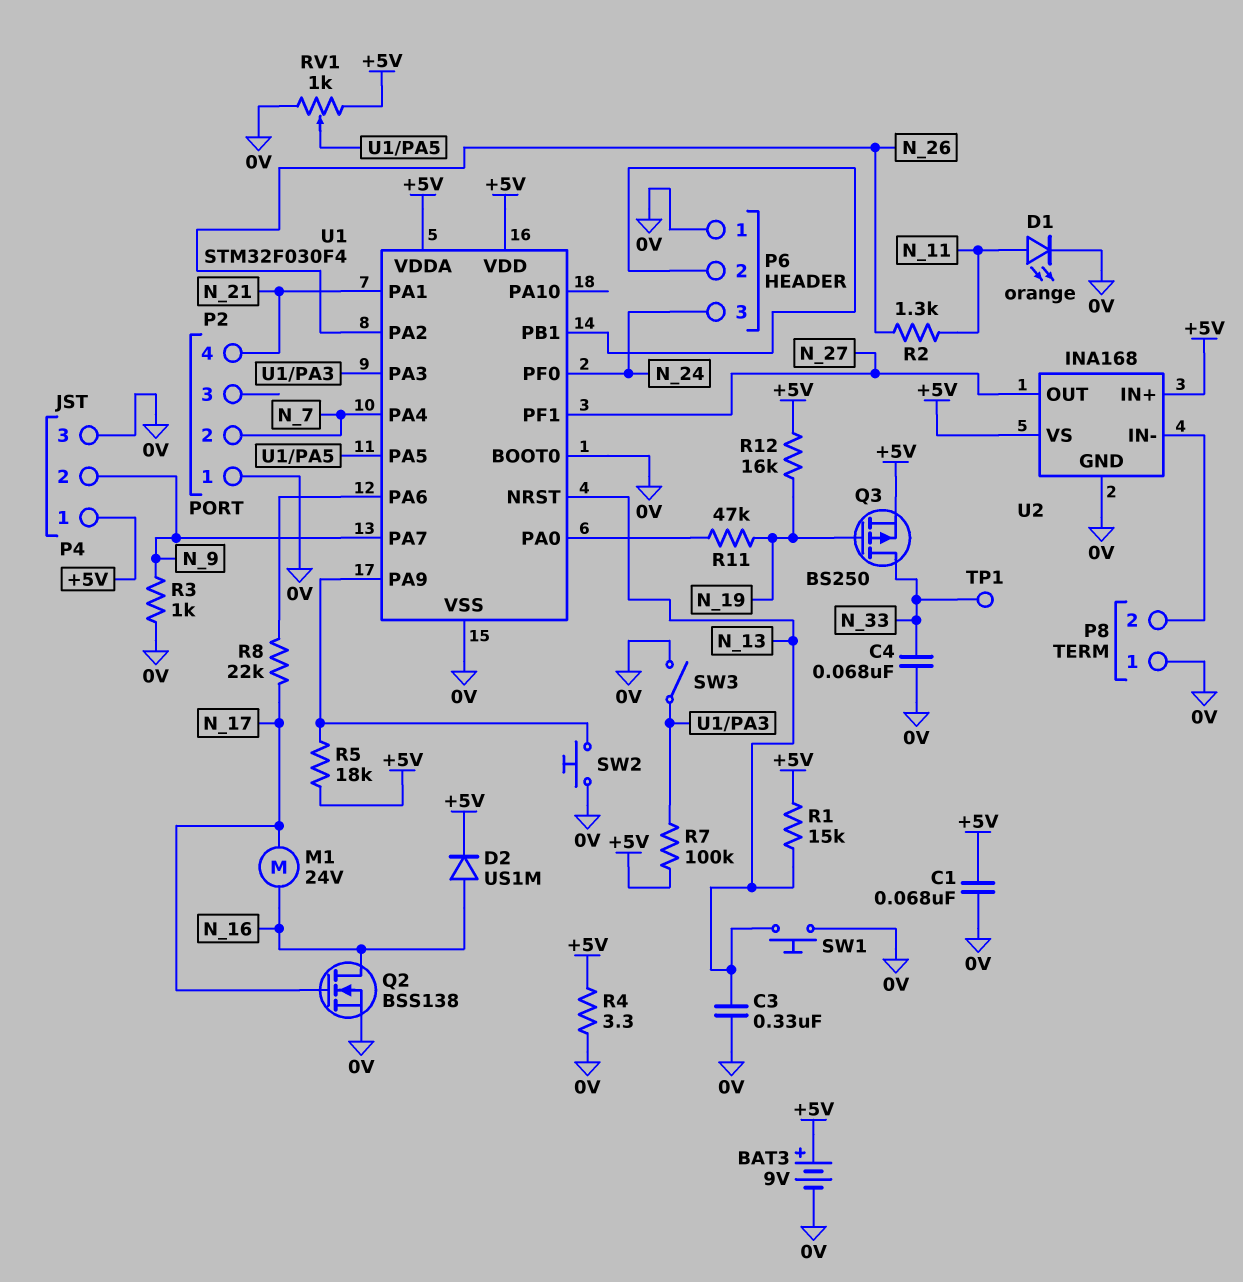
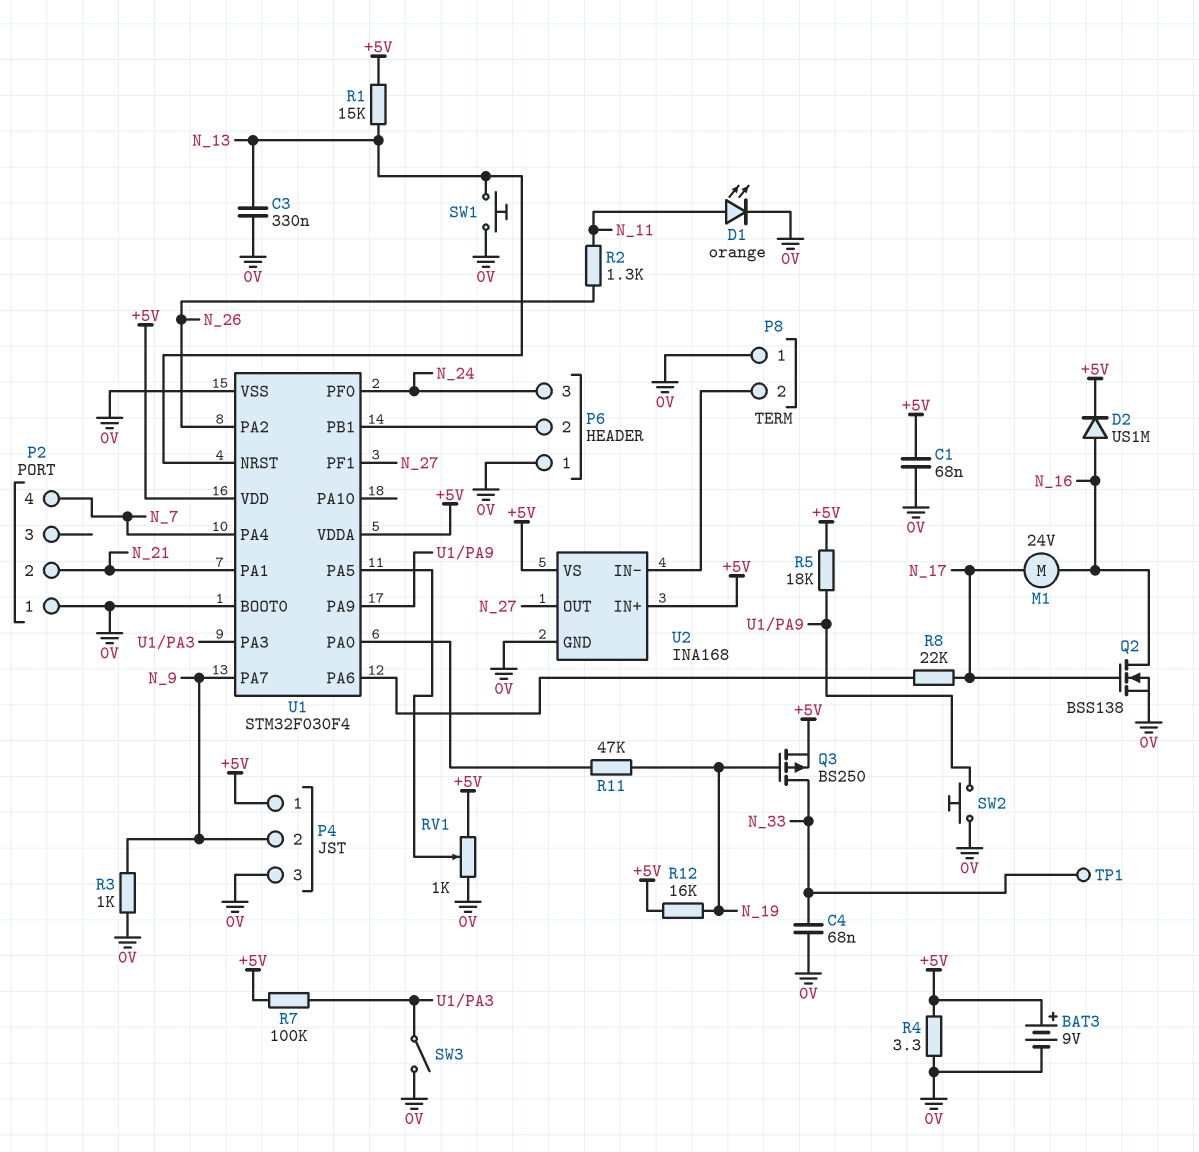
P2 pin 2: N_7 -> N_21
P2 pin 4: N_21 -> N_7

